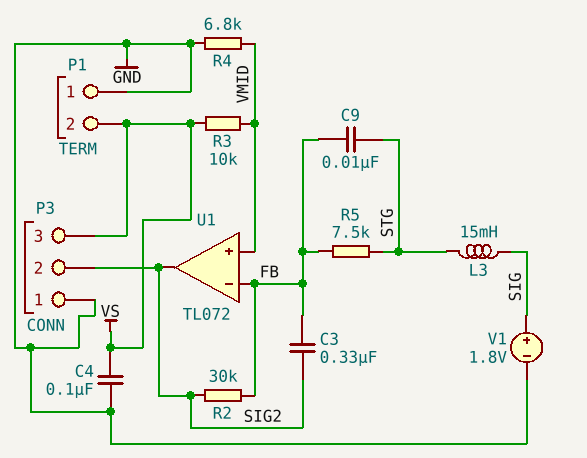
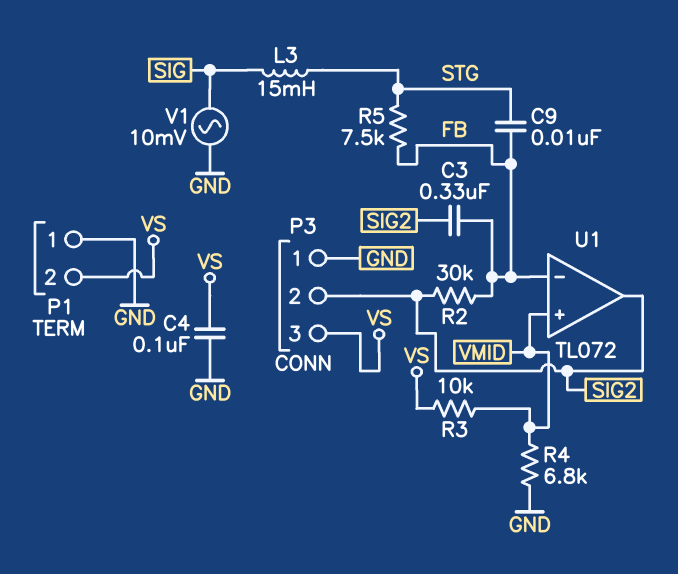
V1: 1.8V (plus SIG, minus GND) -> AC 10mV (GND, SIG)

